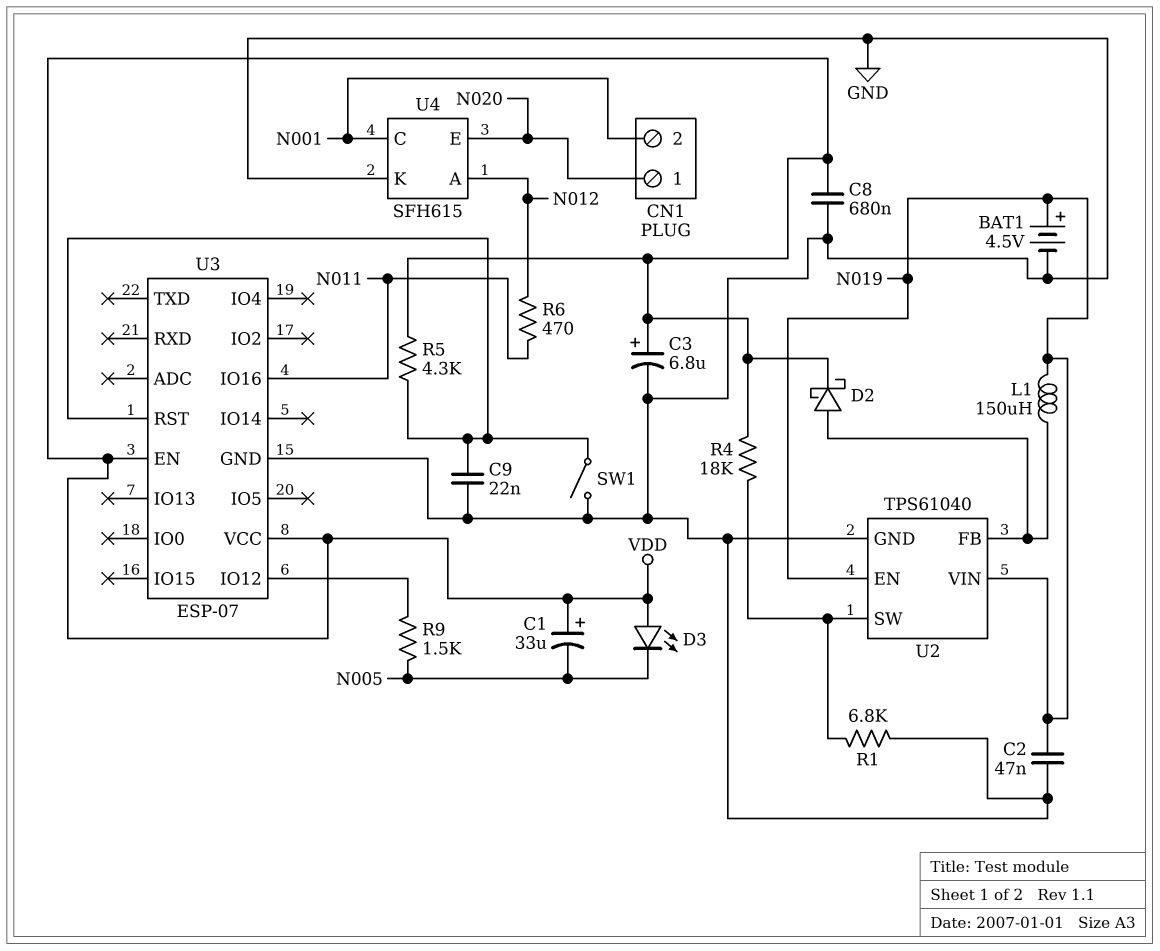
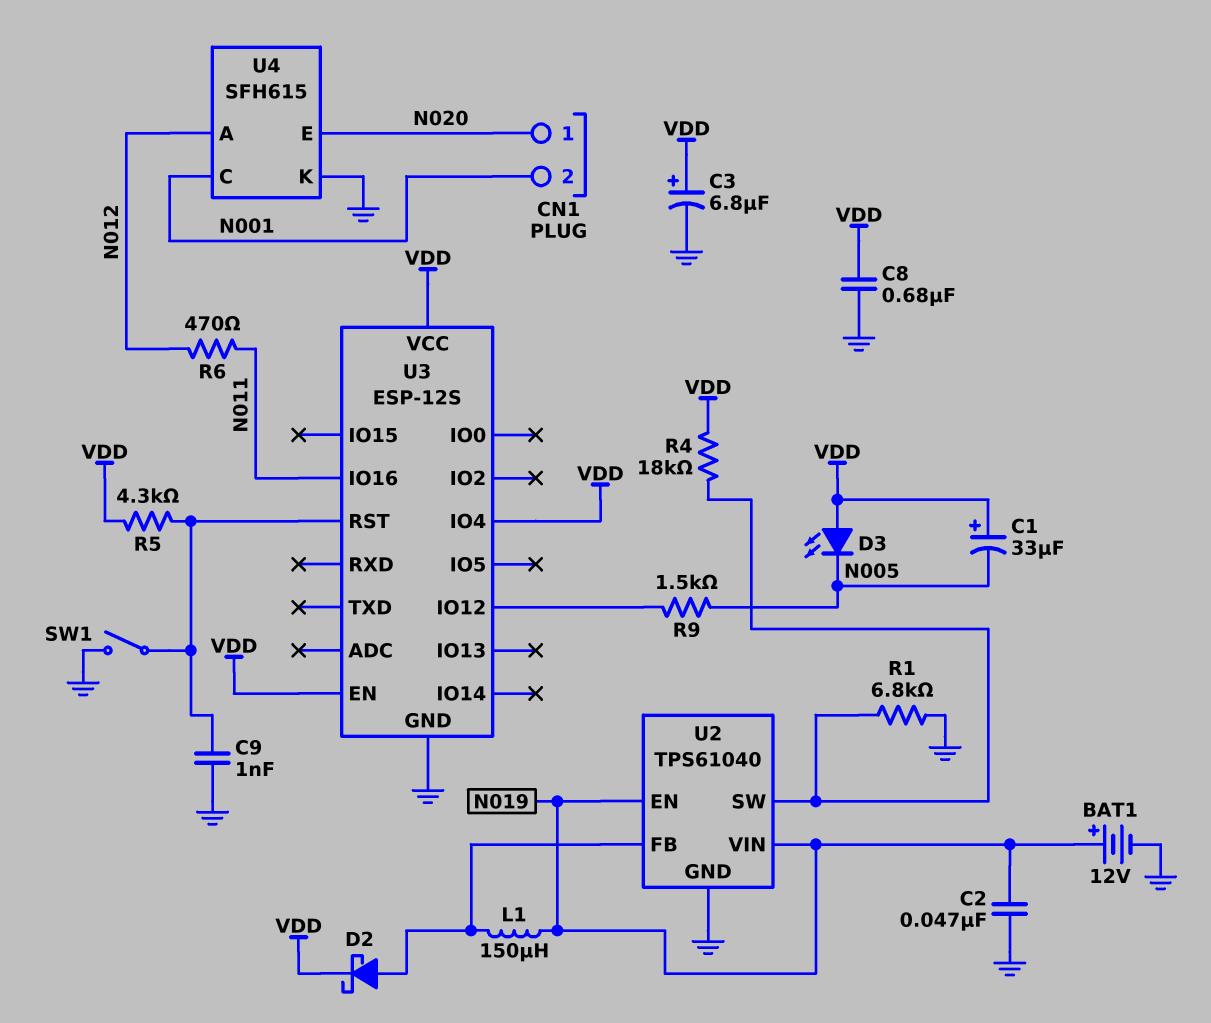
BAT1: 4.5V (plus N019, minus GND) -> 12V (plus N019, minus GND)
C9: 22nF (GND, U3/RST) -> 1nF (GND, U3/RST)
U3: ESP-07 -> ESP-12S
U3 pin IO4: none -> VDD

